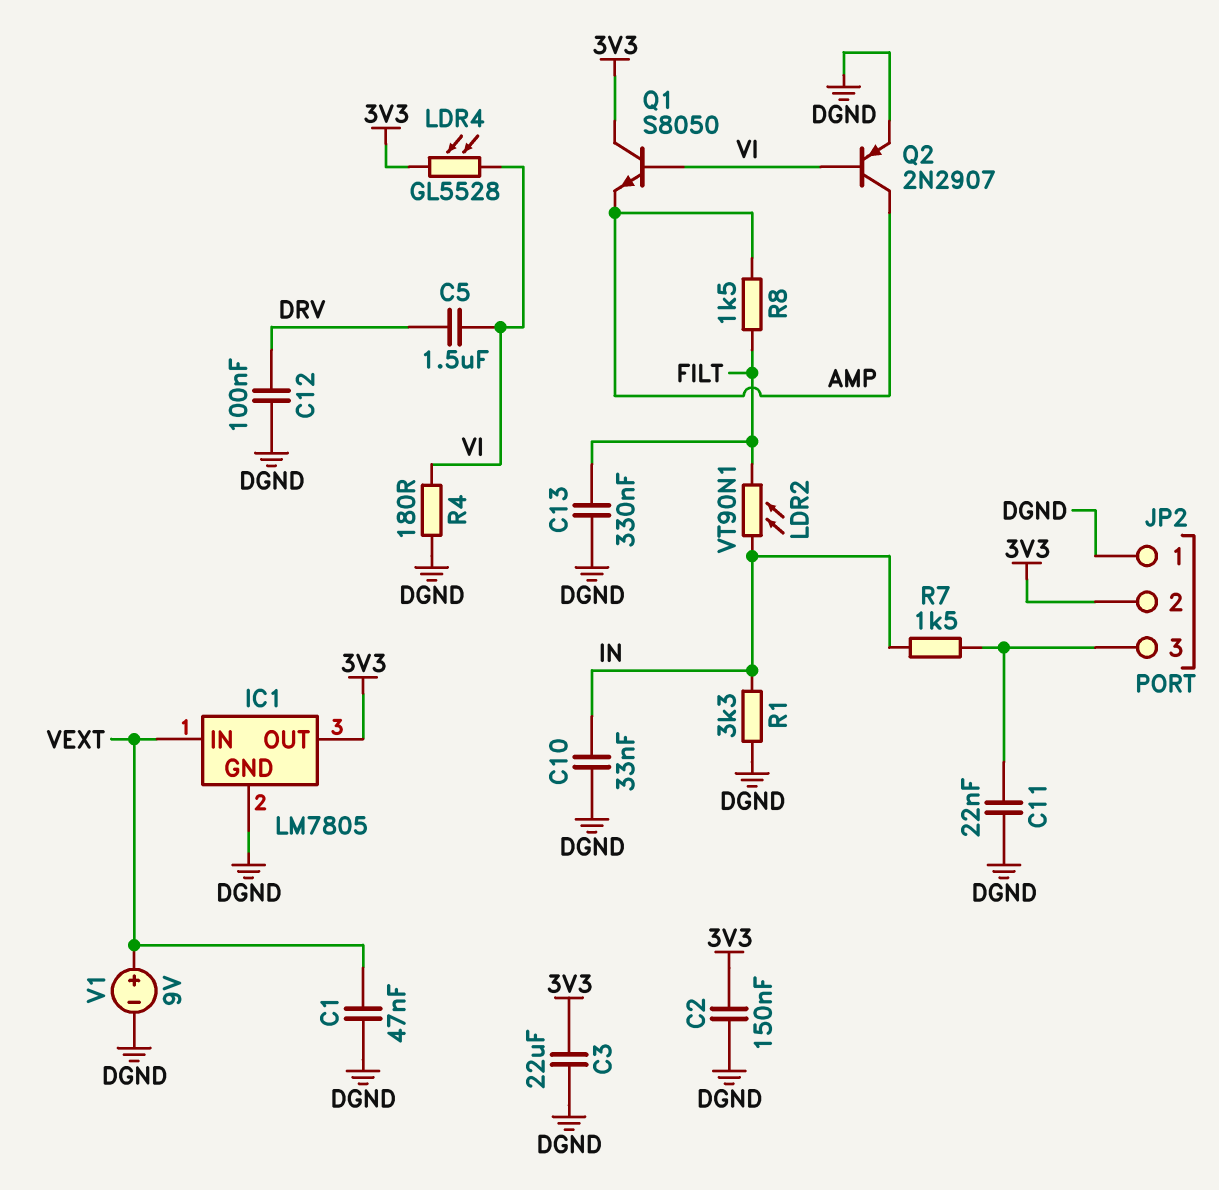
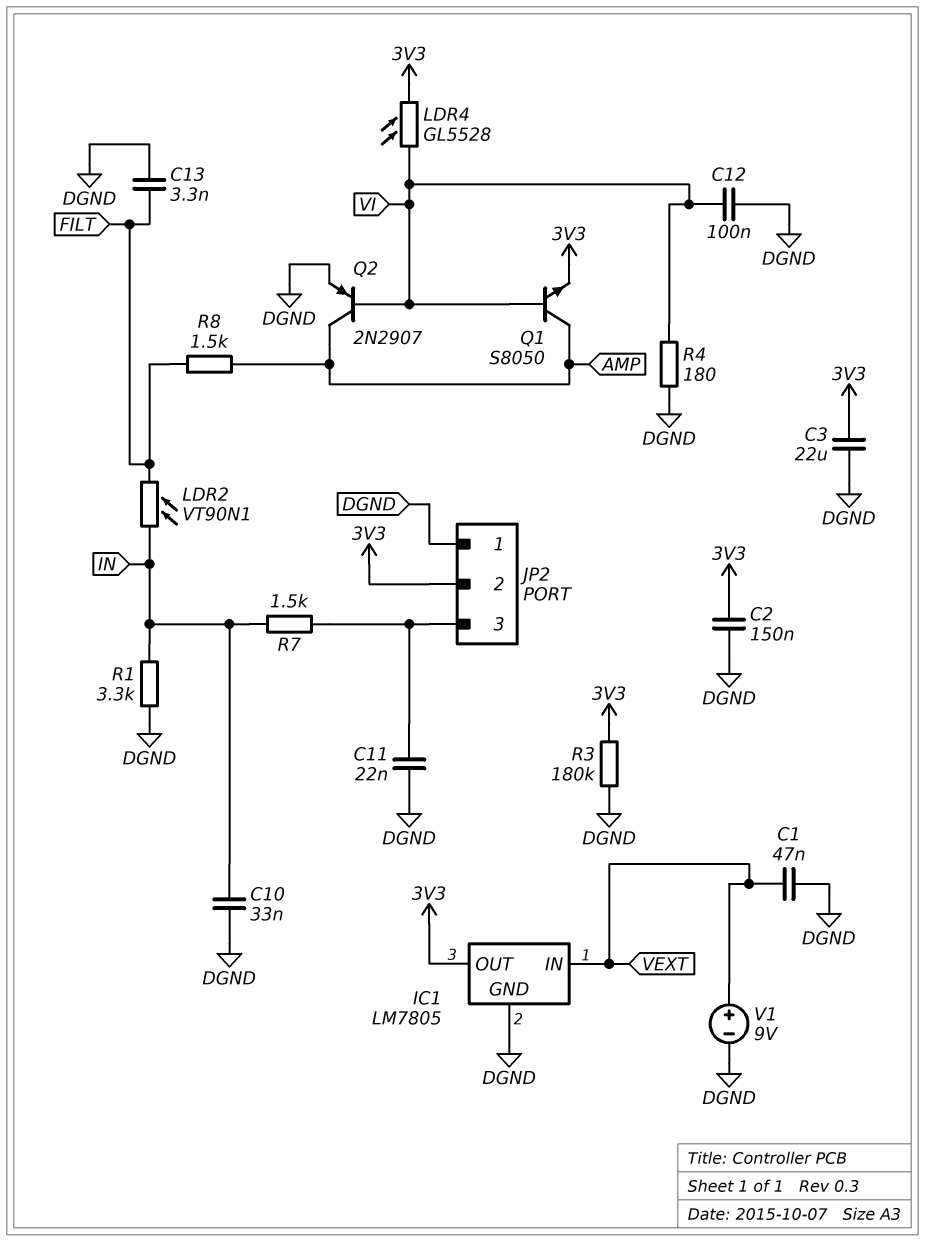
C5: 1.5uF (DRV, VI) -> none
C12: 100nF (DGND, DRV) -> 100nF (DGND, VI)
C13: 330nF (DGND, FILT) -> 3.3nF (DGND, FILT)
Q1: NPN S8050 (B VI, C 3V3, E AMP) -> NPN S8050 (B VI, C AMP, E 3V3)
R3: none -> 180k (3V3, DGND)

